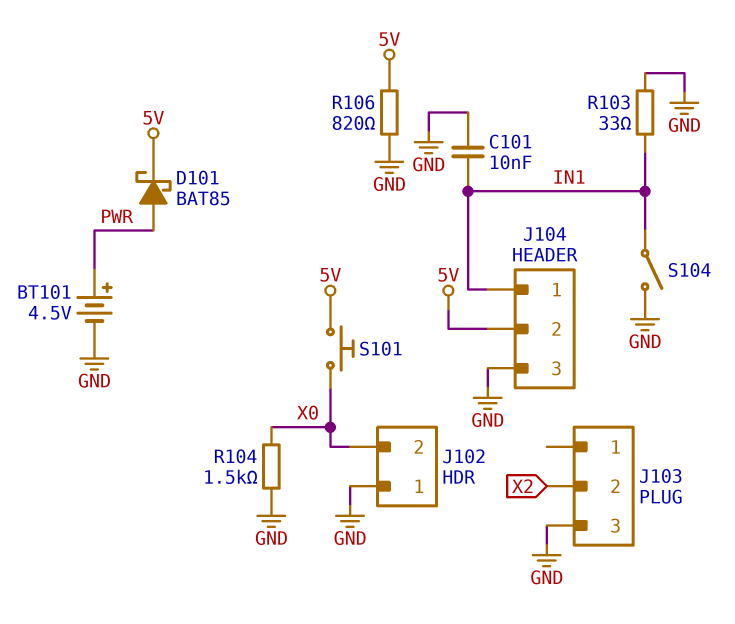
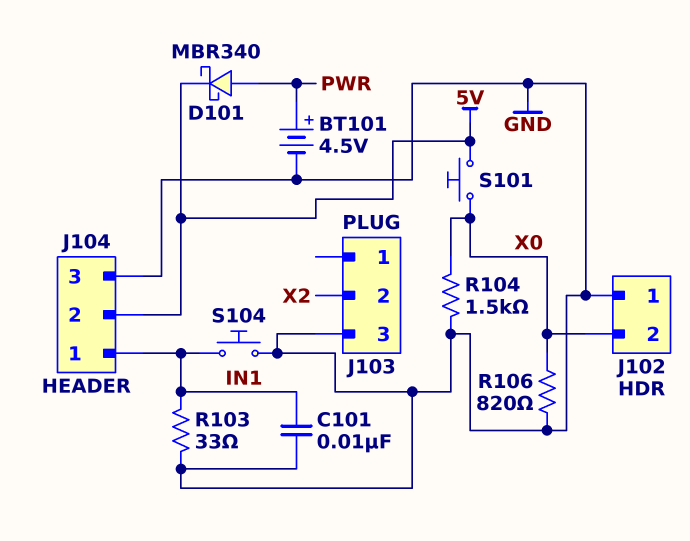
D101: schottky BAT85 (A PWR, K 5V) -> schottky MBR340 (A PWR, K 5V)
R106: 820 (5V, GND) -> 820 (GND, X0)
S104: switch (GND, IN1) -> button (GND, IN1)

